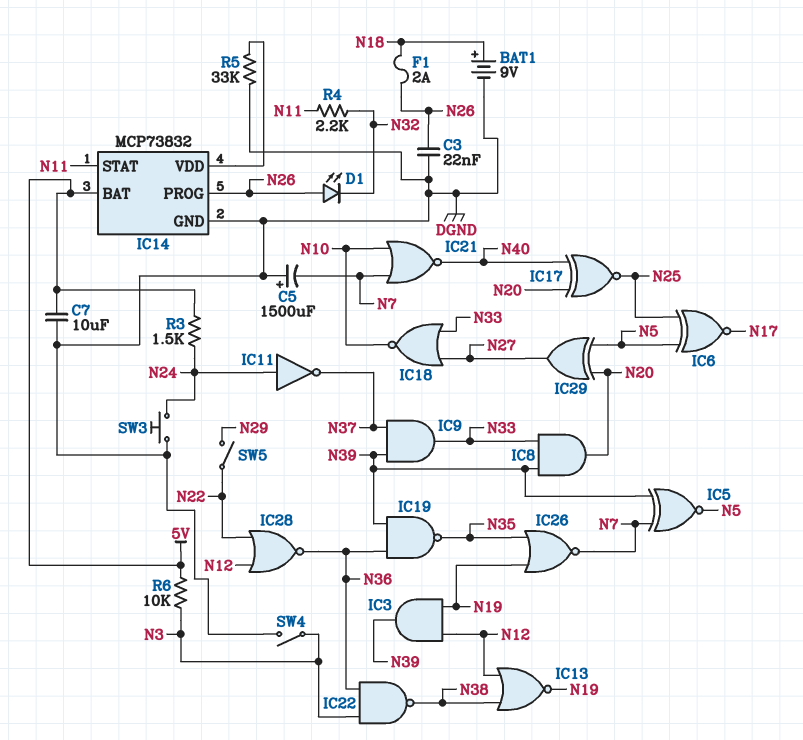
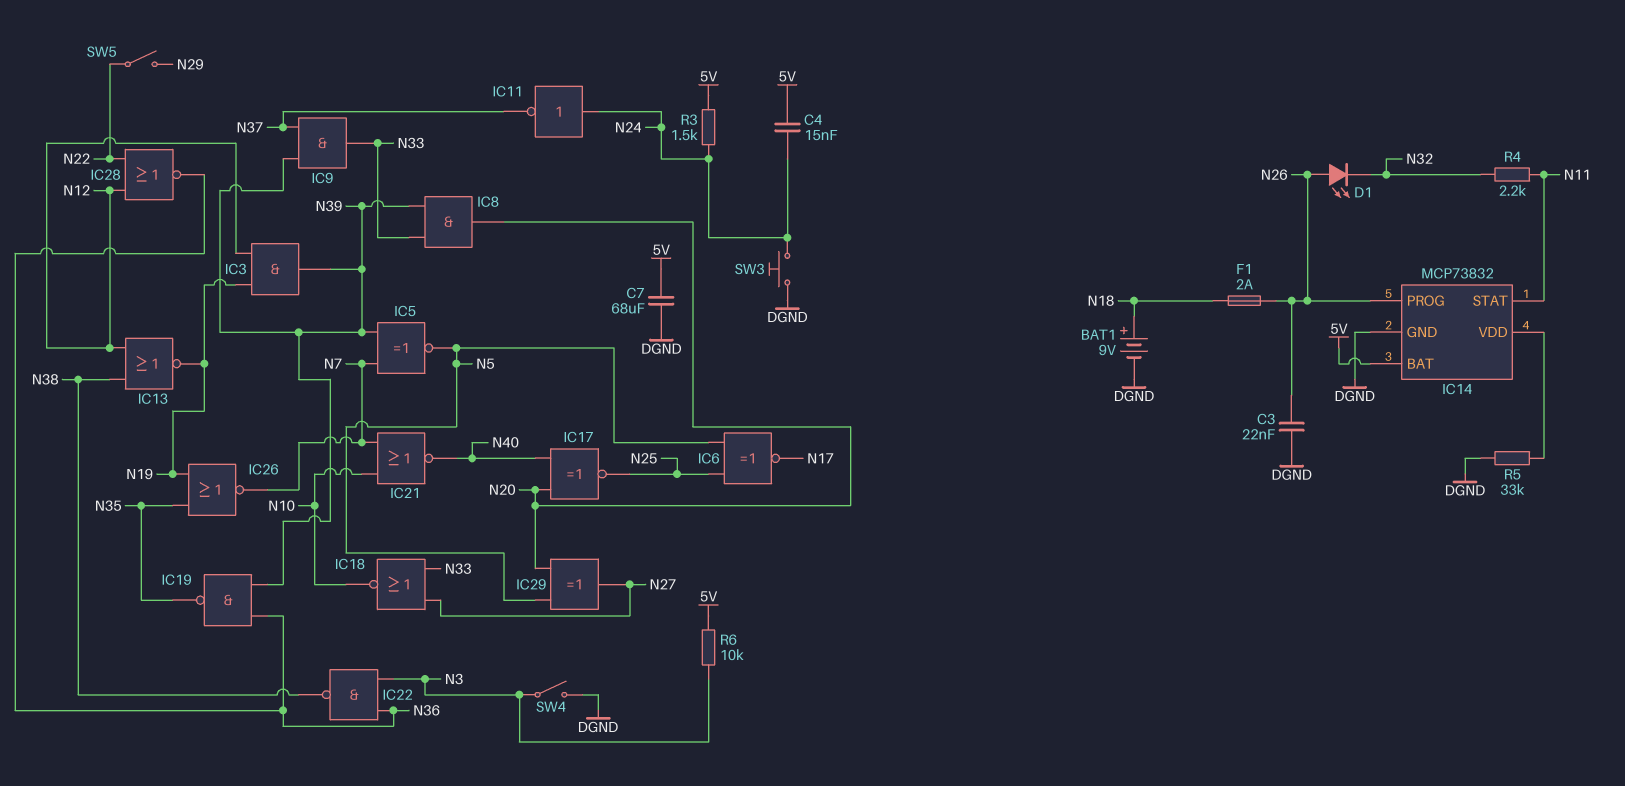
C4: none -> 15nF (5V, N24)
C5: 1500uF (plus DGND, minus N7) -> none
C7: 10uF (5V, DGND) -> 68uF (5V, DGND)

